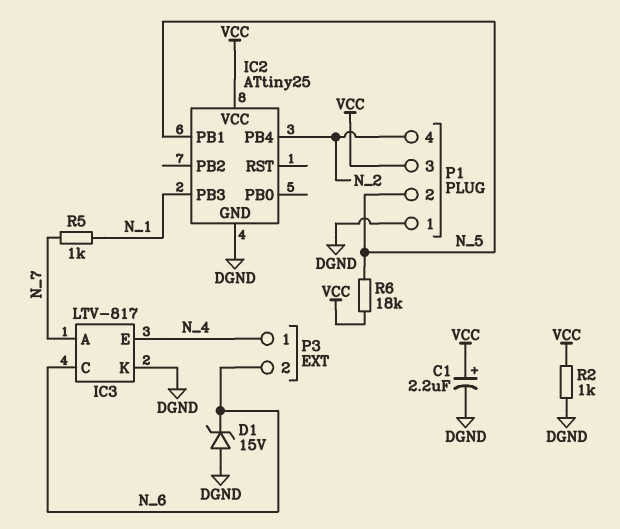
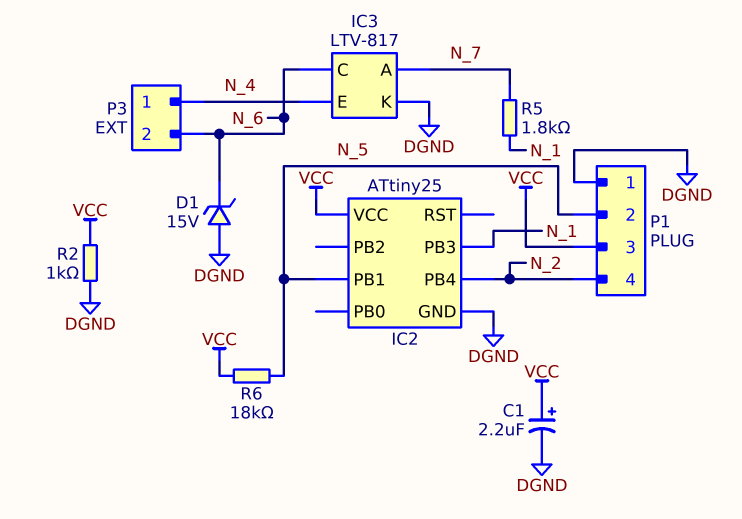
R5: 1k (N_1, N_7) -> 1.8k (N_1, N_7)

